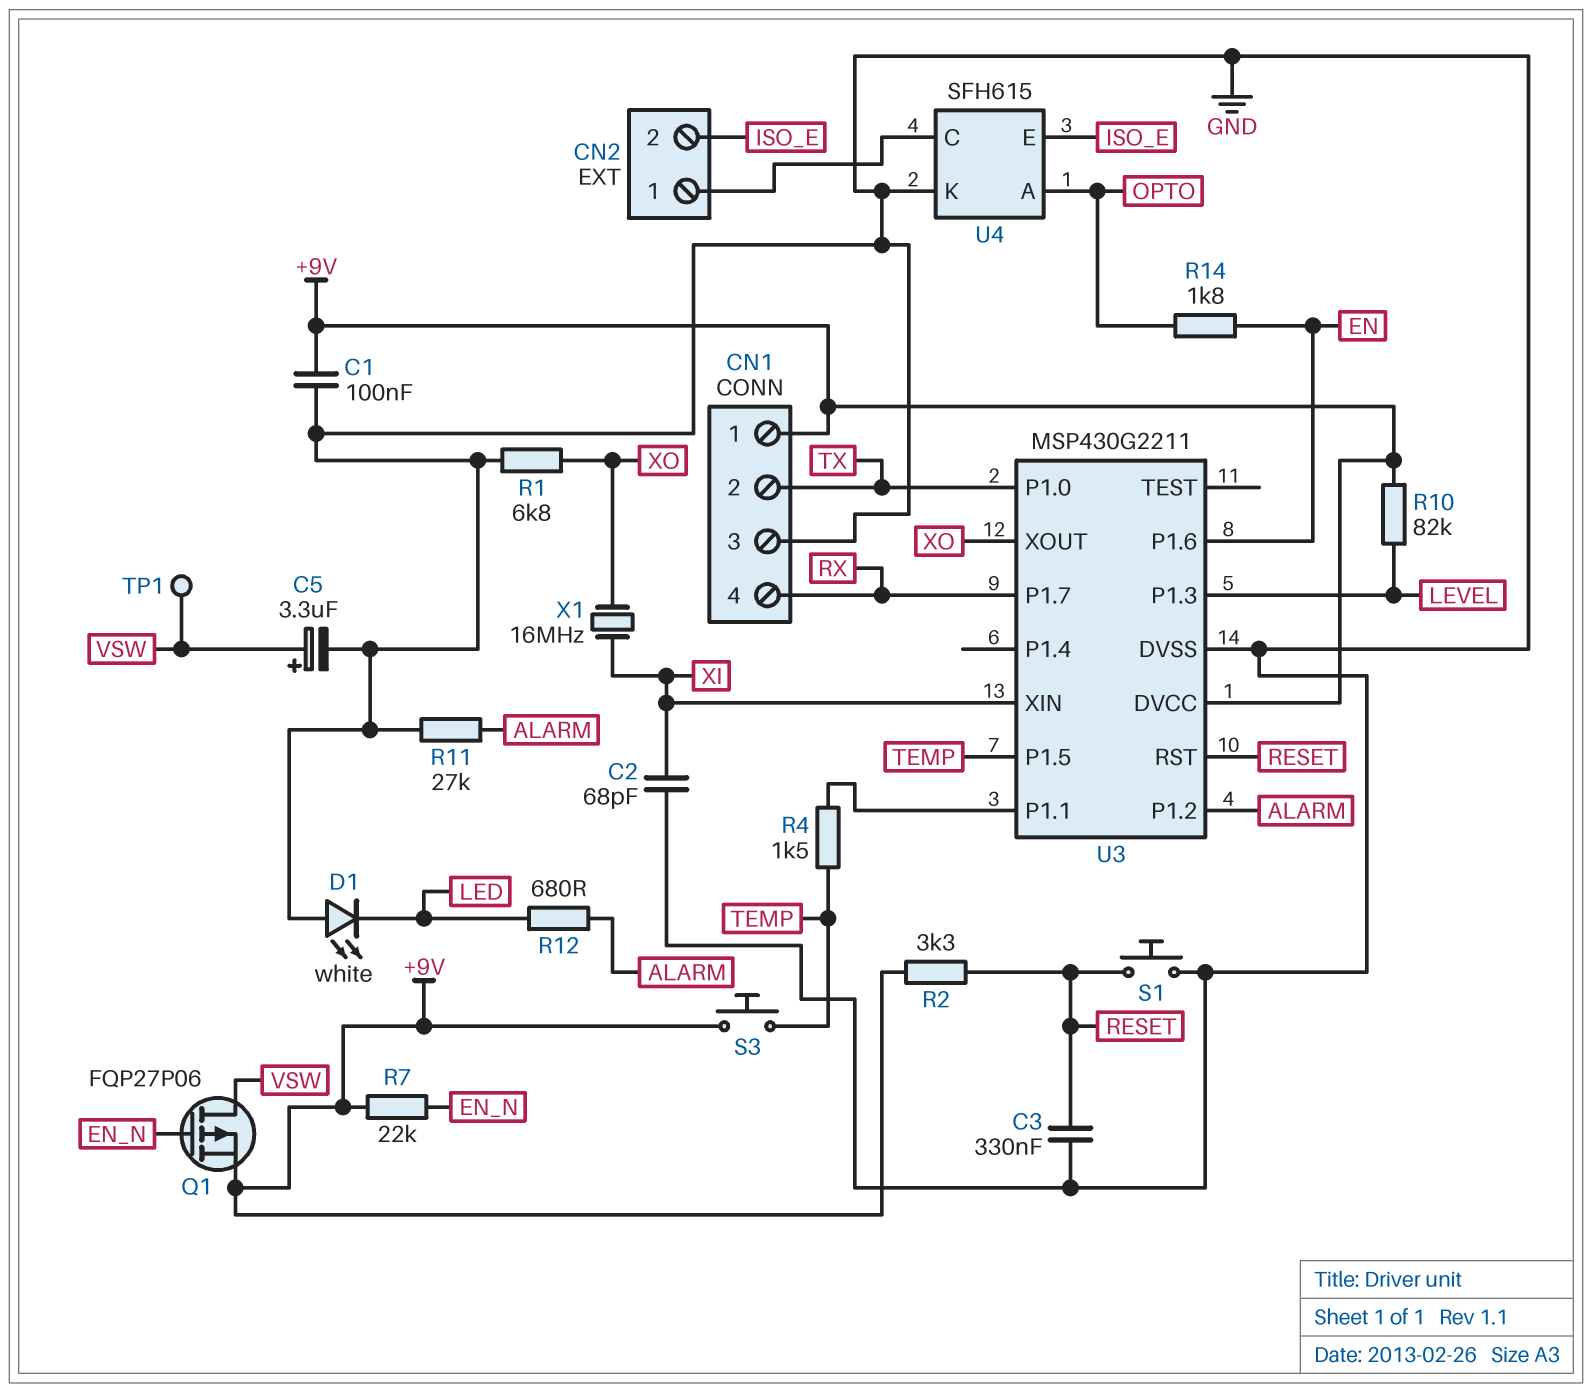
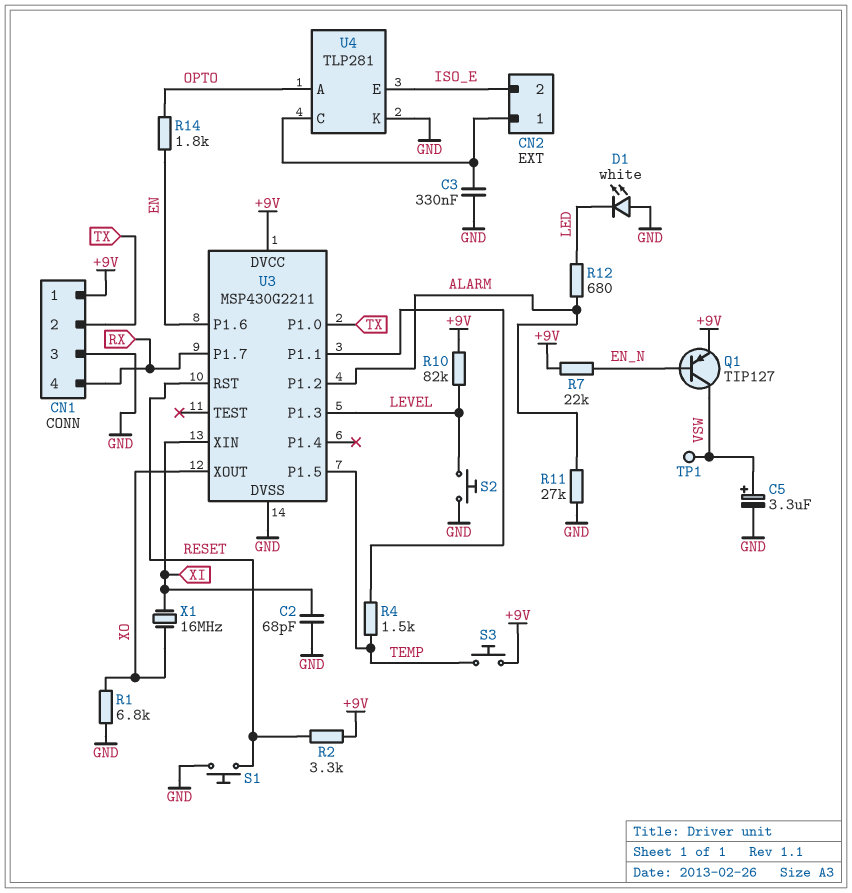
C1: 100nF (+9V, GND) -> none
C3: 330nF (GND, RESET) -> 330nF (CN2/1, GND)
Q1: PMOS FQP27P06 (G EN_N, D VSW, S +9V) -> PNP TIP127 (B EN_N, C VSW, E +9V)
S2: none -> button (GND, LEVEL)
U4: SFH615 -> TLP281

